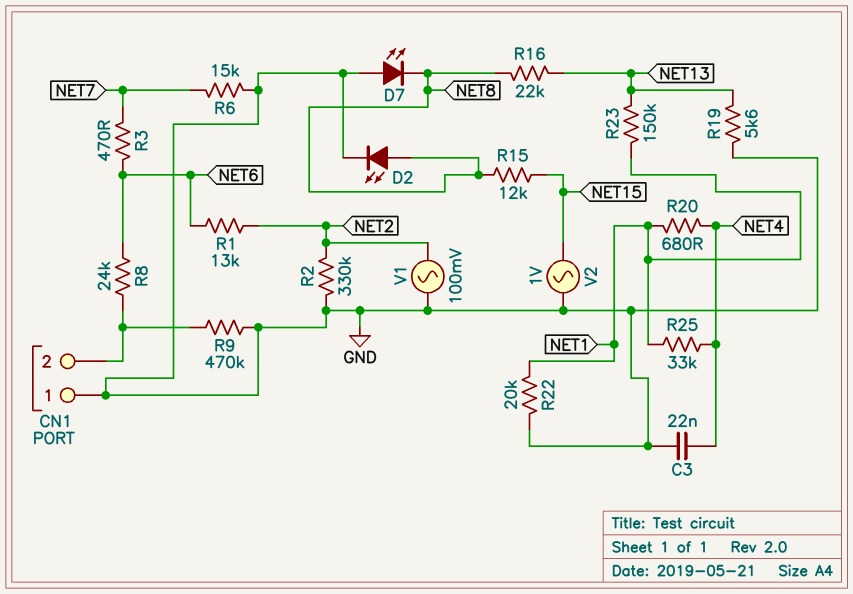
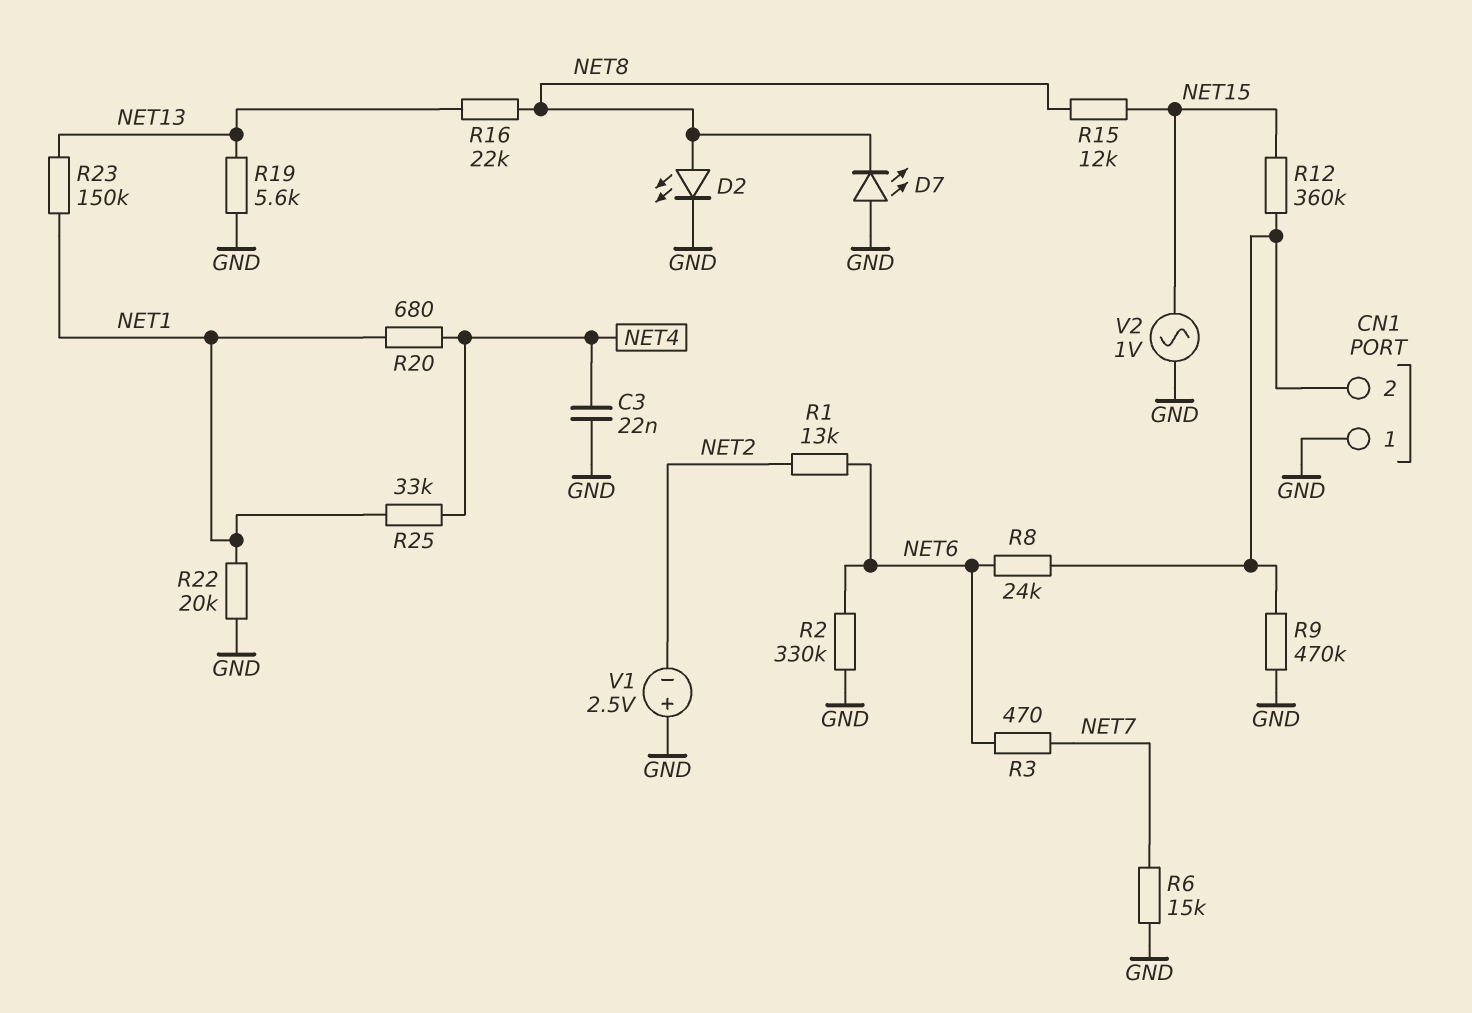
R2: 330k (GND, NET2) -> 330k (GND, NET6)
R12: none -> 360k (CN1/2, NET15)
V1: AC 100mV (GND, NET2) -> 2.5V (plus GND, minus NET2)

